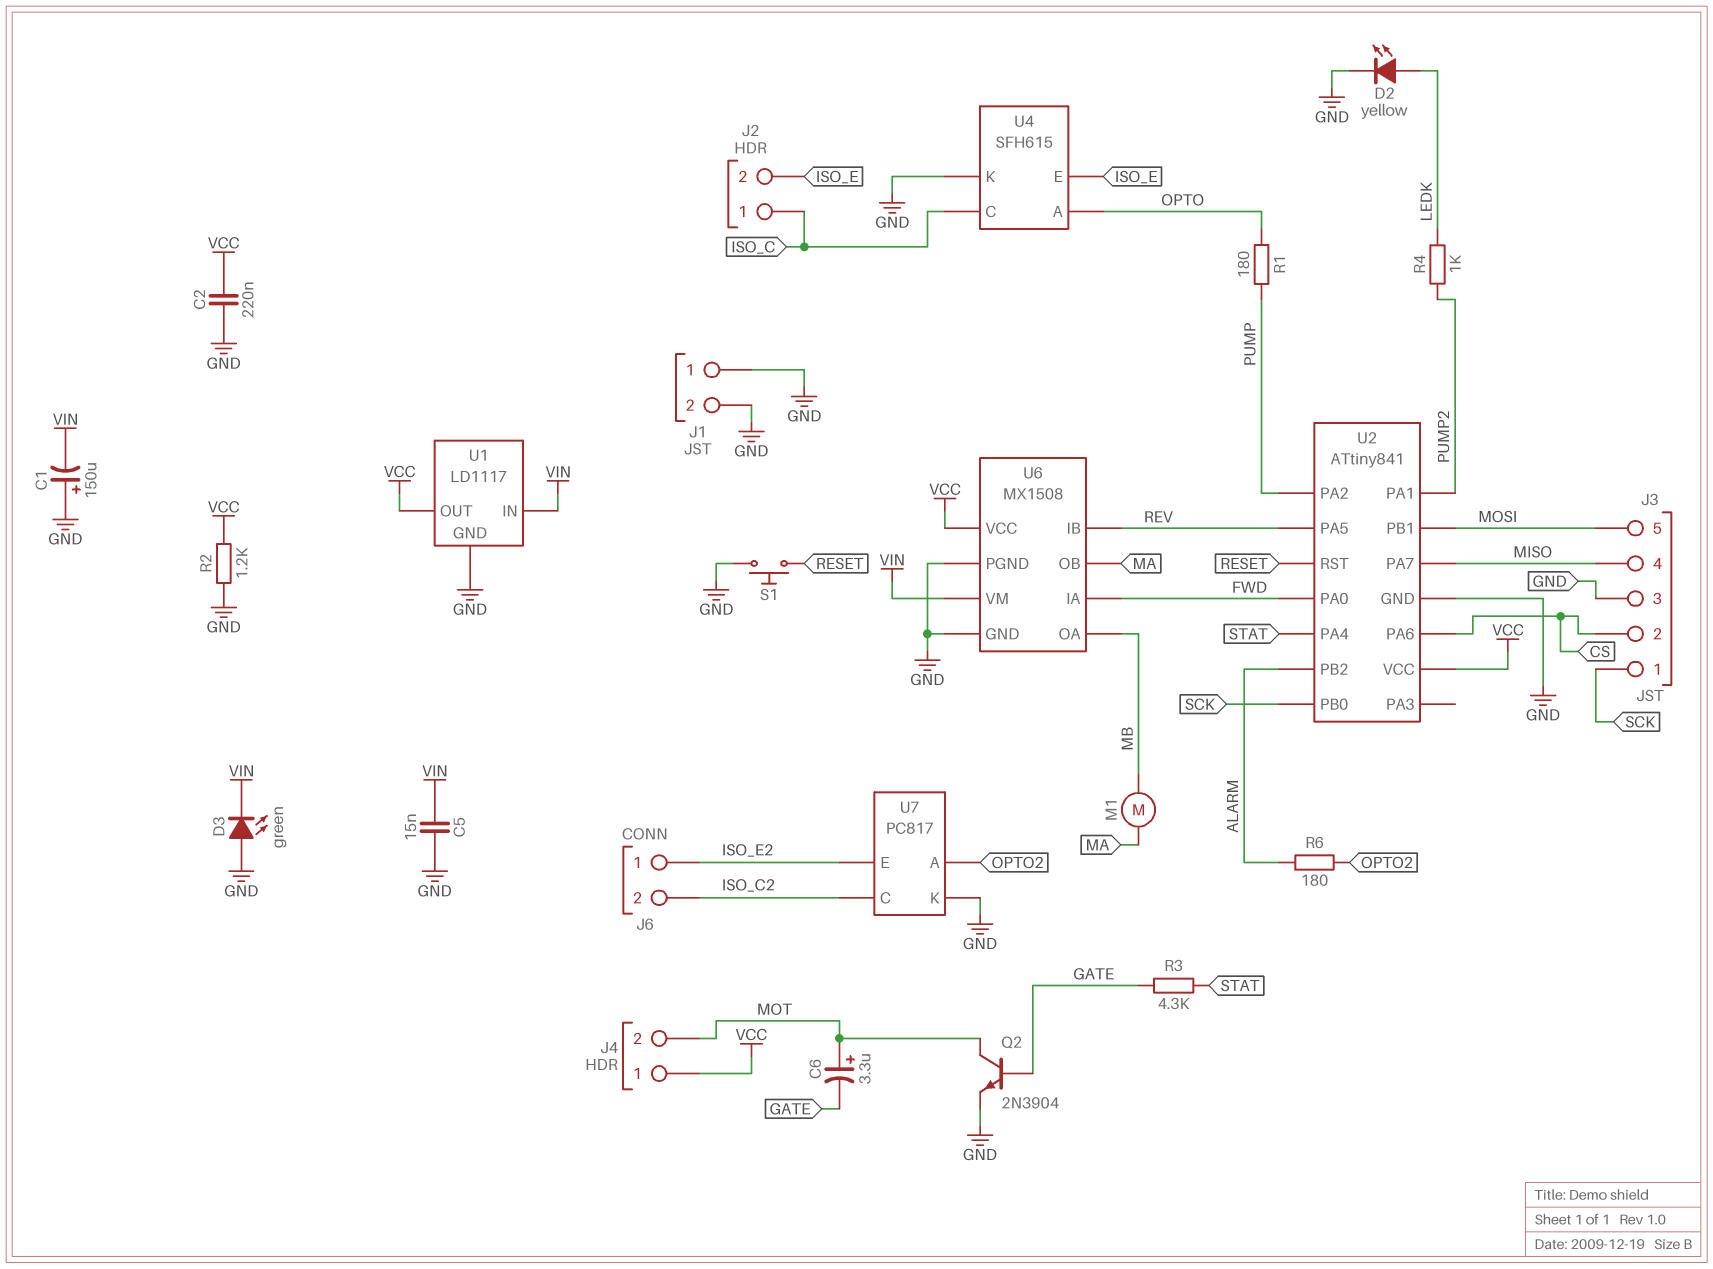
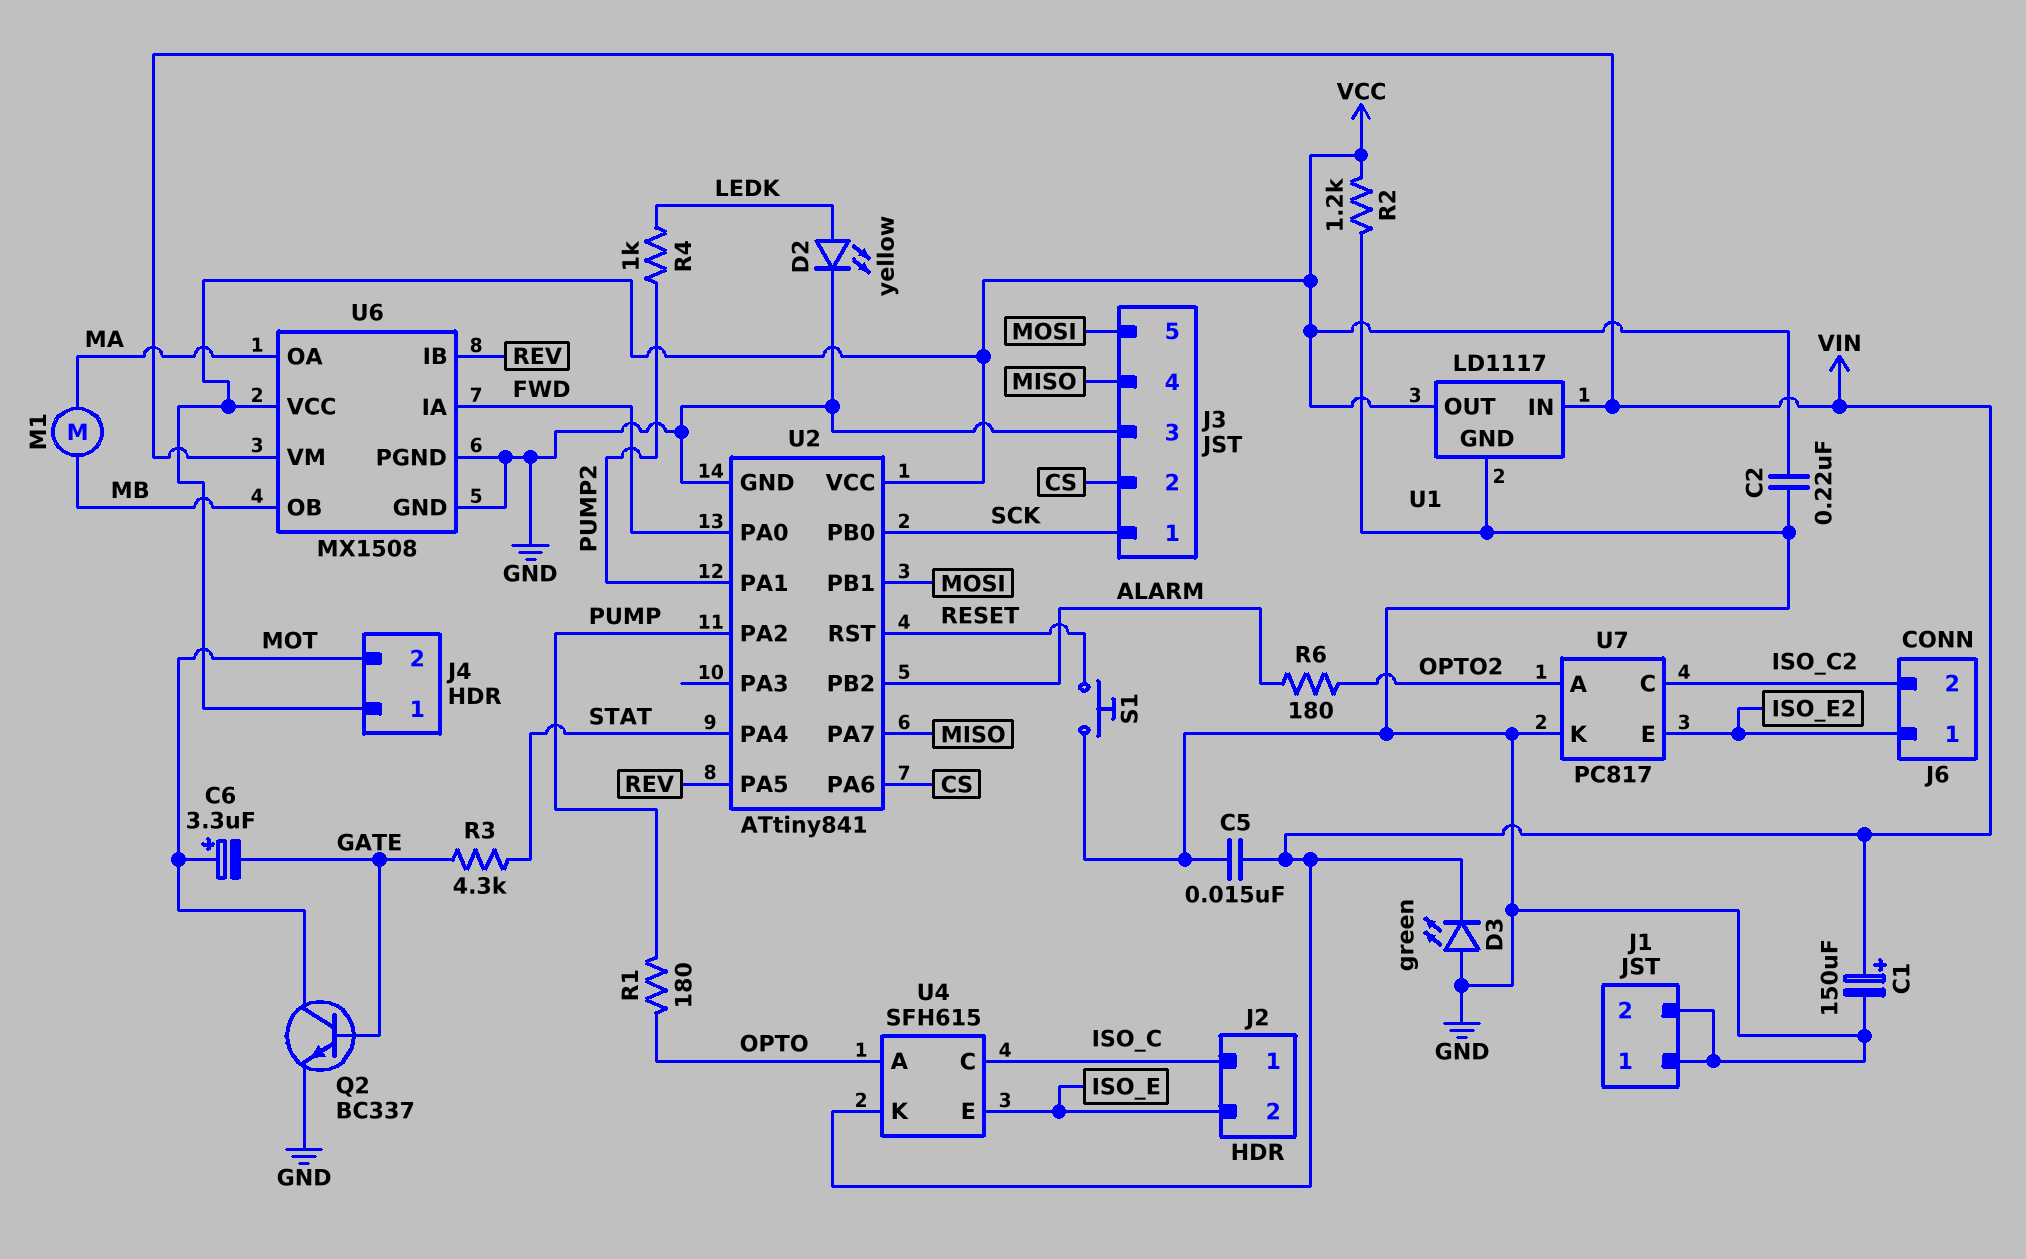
C1: 150uF (plus GND, minus VIN) -> 150uF (plus VIN, minus GND)
Q2: NPN 2N3904 (B GATE, C MOT, E GND) -> NPN BC337 (B GATE, C MOT, E GND)
U4 pin K: GND -> VIN
U6 pin OA: MB -> MA
U6 pin OB: MA -> MB

